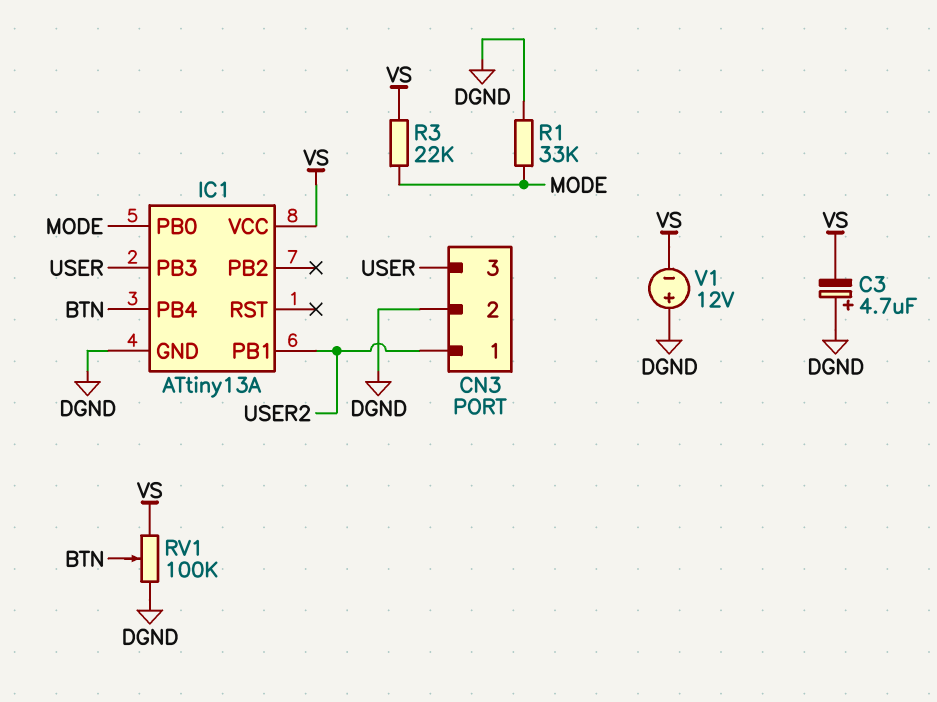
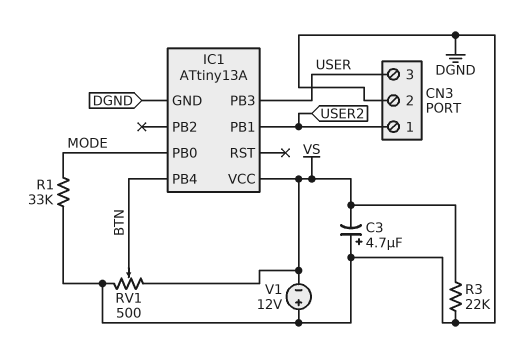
R3: 22k (MODE, VS) -> 22k (DGND, VS)
RV1: 100k (DGND, VS, wiper BTN) -> 500 (DGND, VS, wiper BTN)

